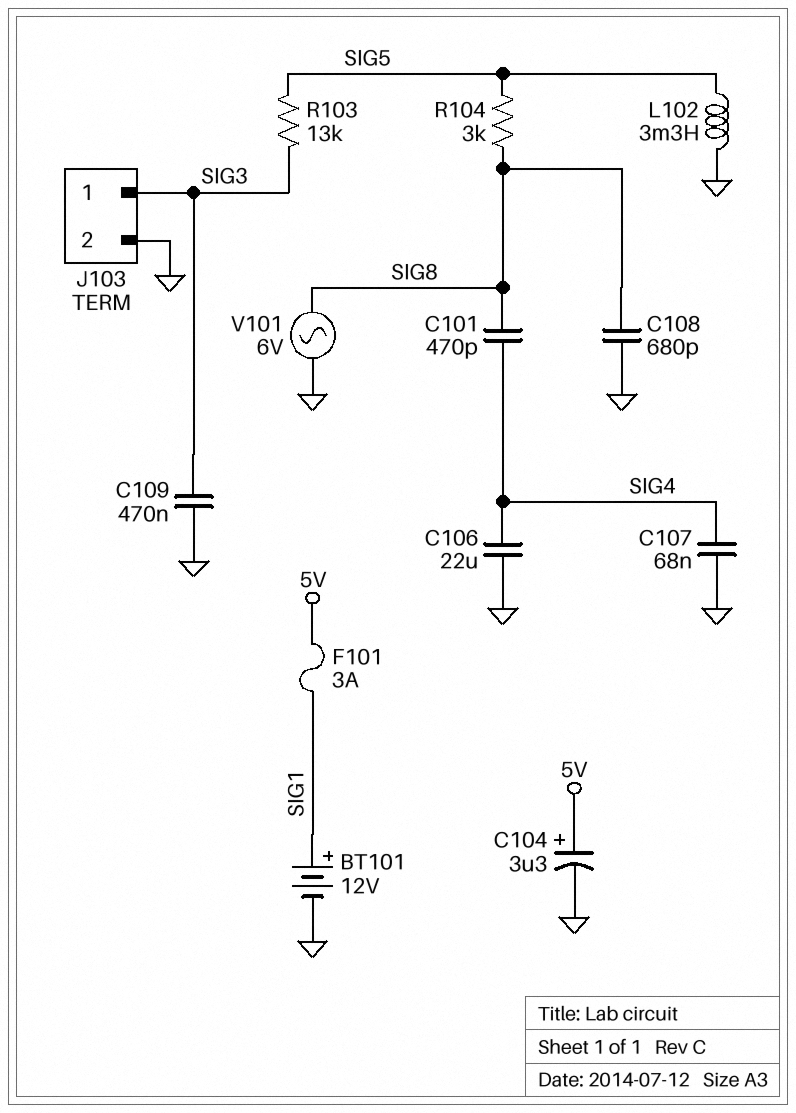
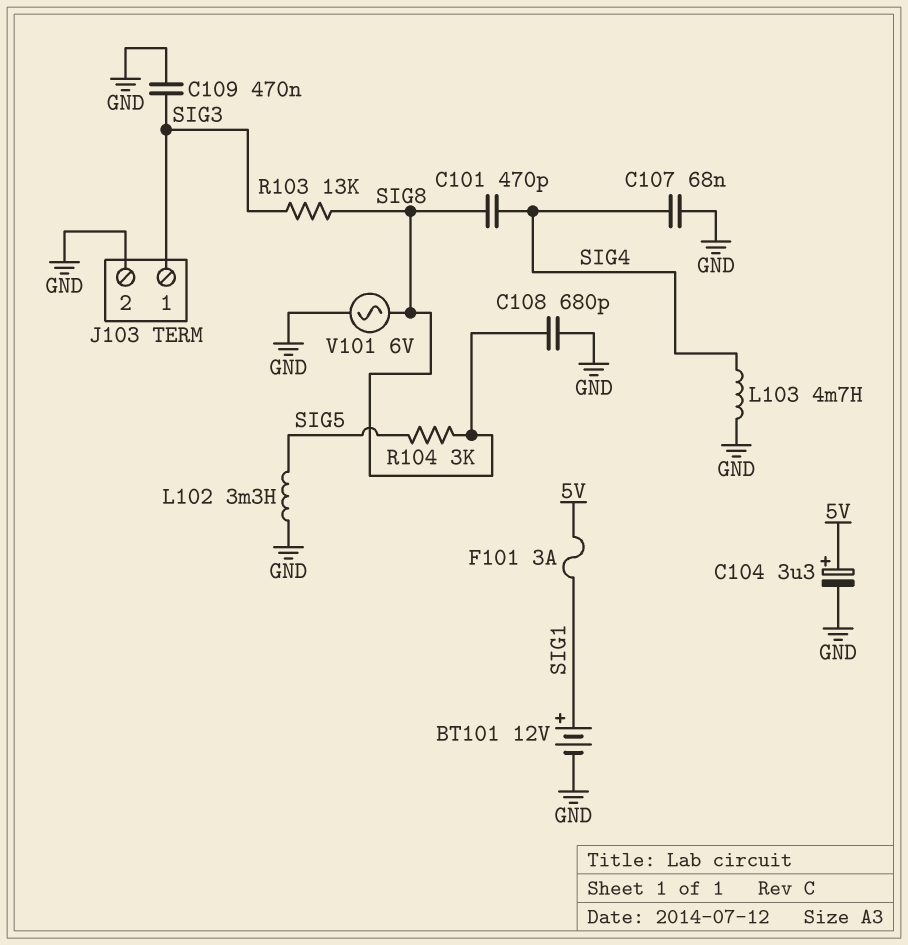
C106: 22uF (GND, SIG4) -> none
L103: none -> 4.7mH (GND, SIG4)
R103: 13k (SIG3, SIG5) -> 13k (SIG3, SIG8)

